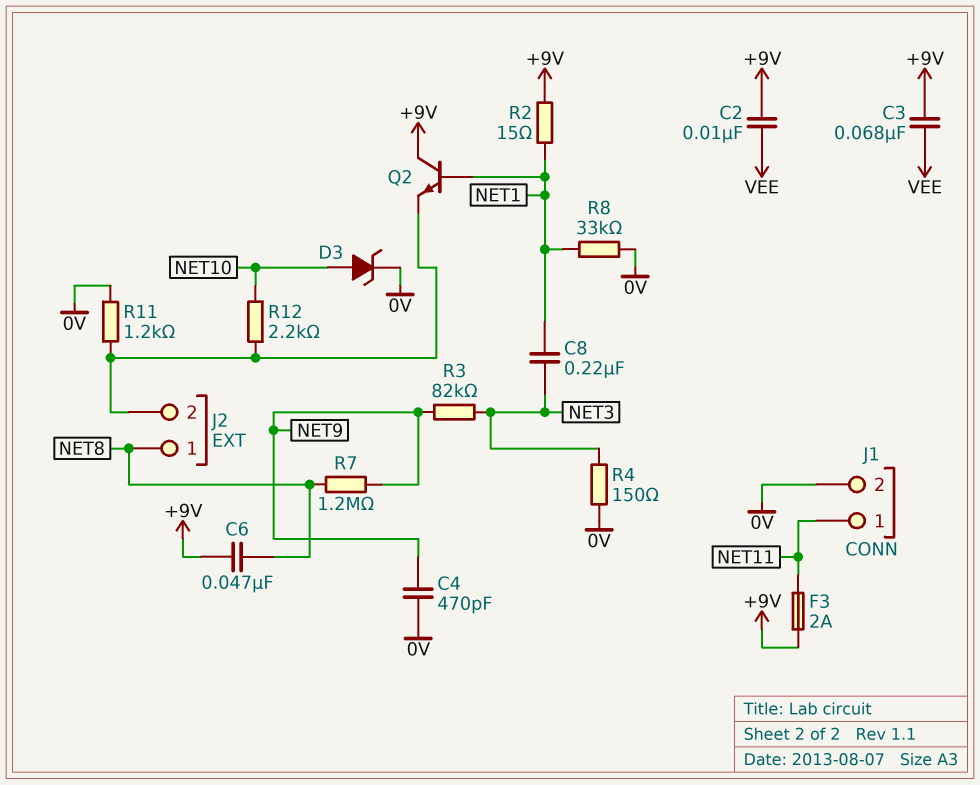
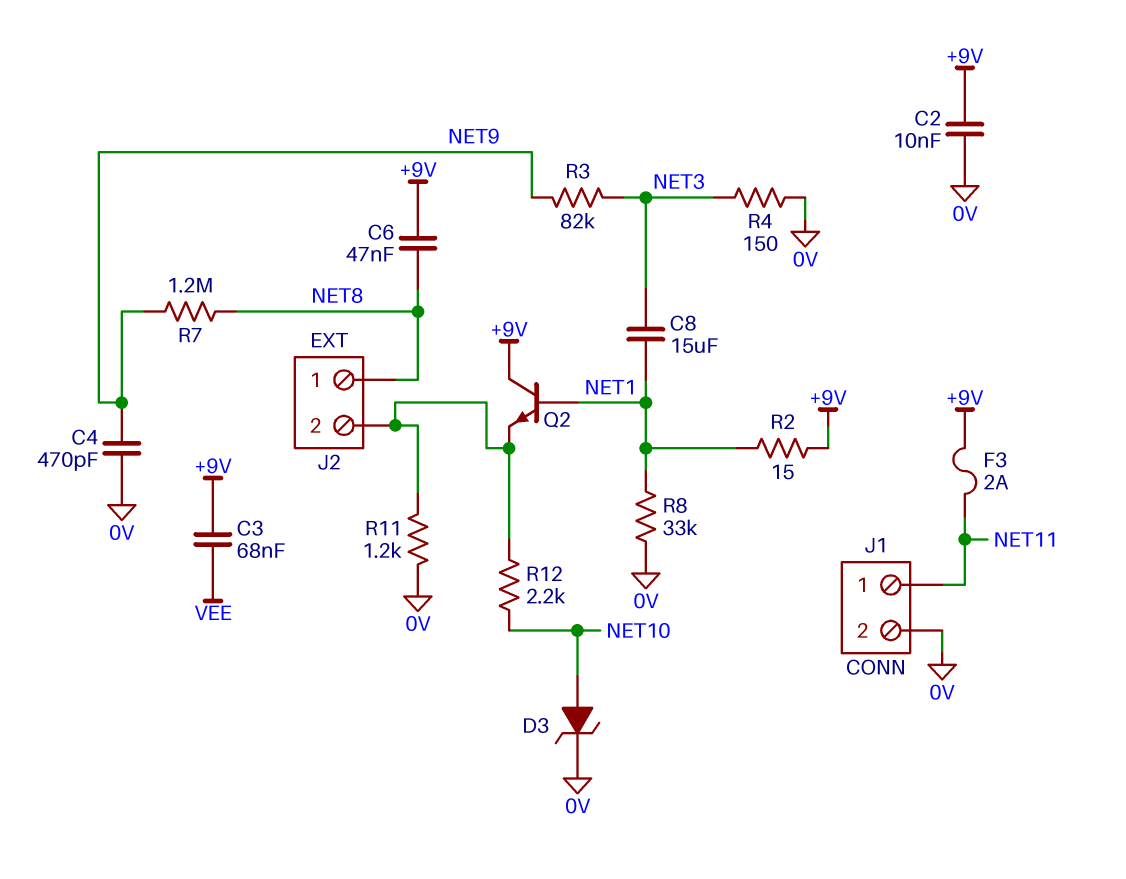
C2: 10nF (+9V, VEE) -> 10nF (+9V, 0V)
C8: 220nF (NET1, NET3) -> 15uF (NET1, NET3)

